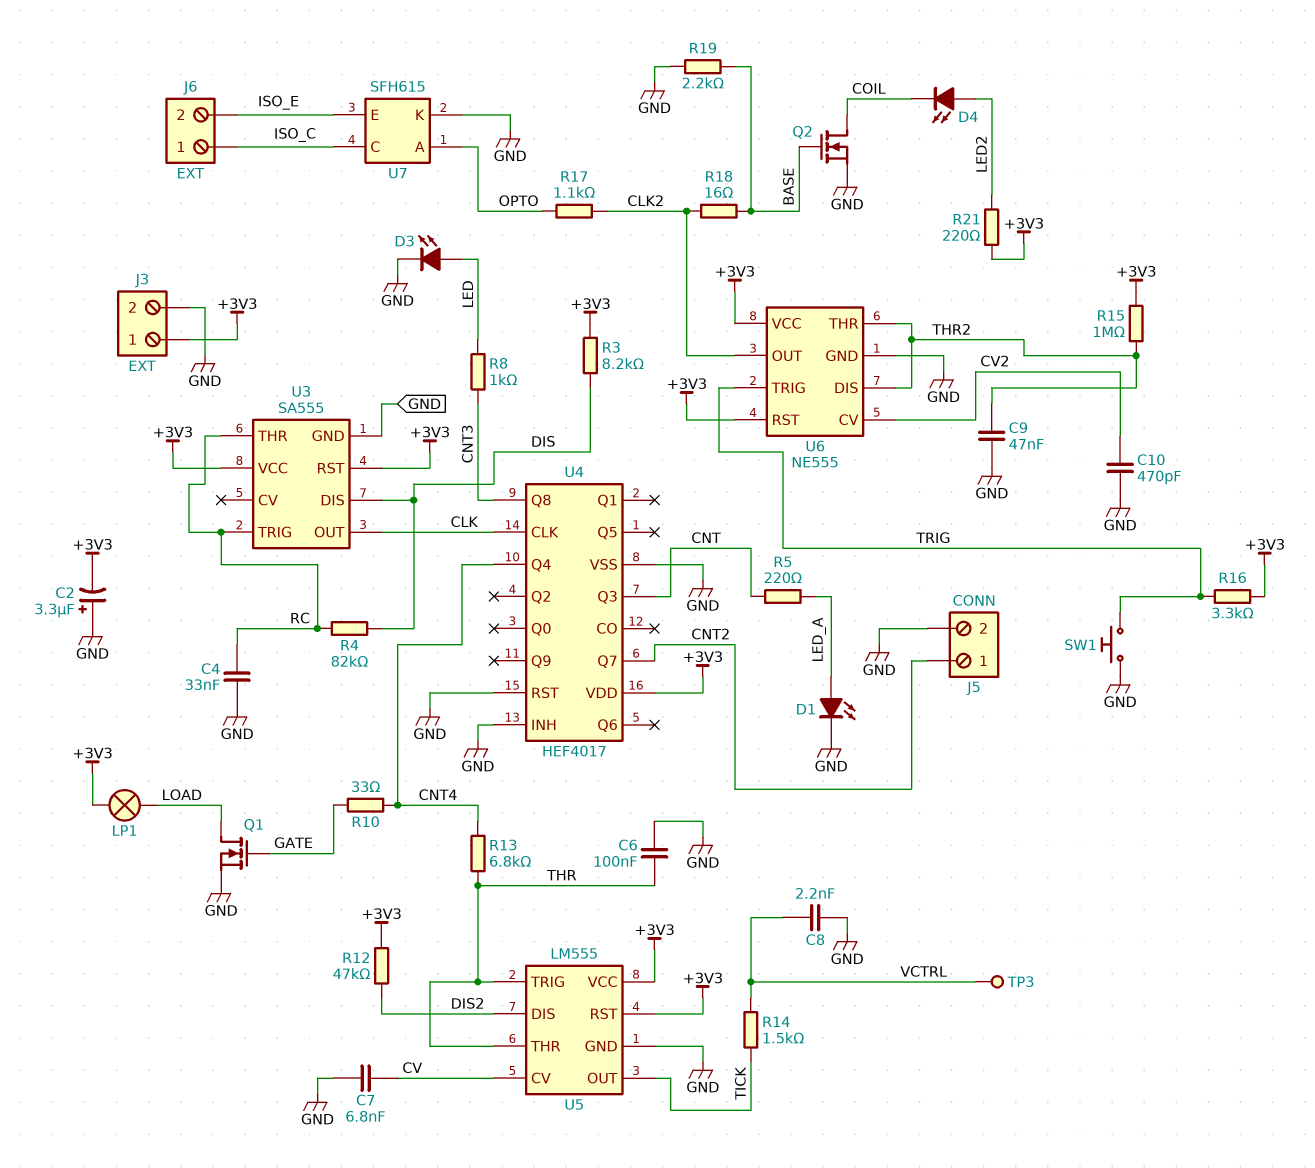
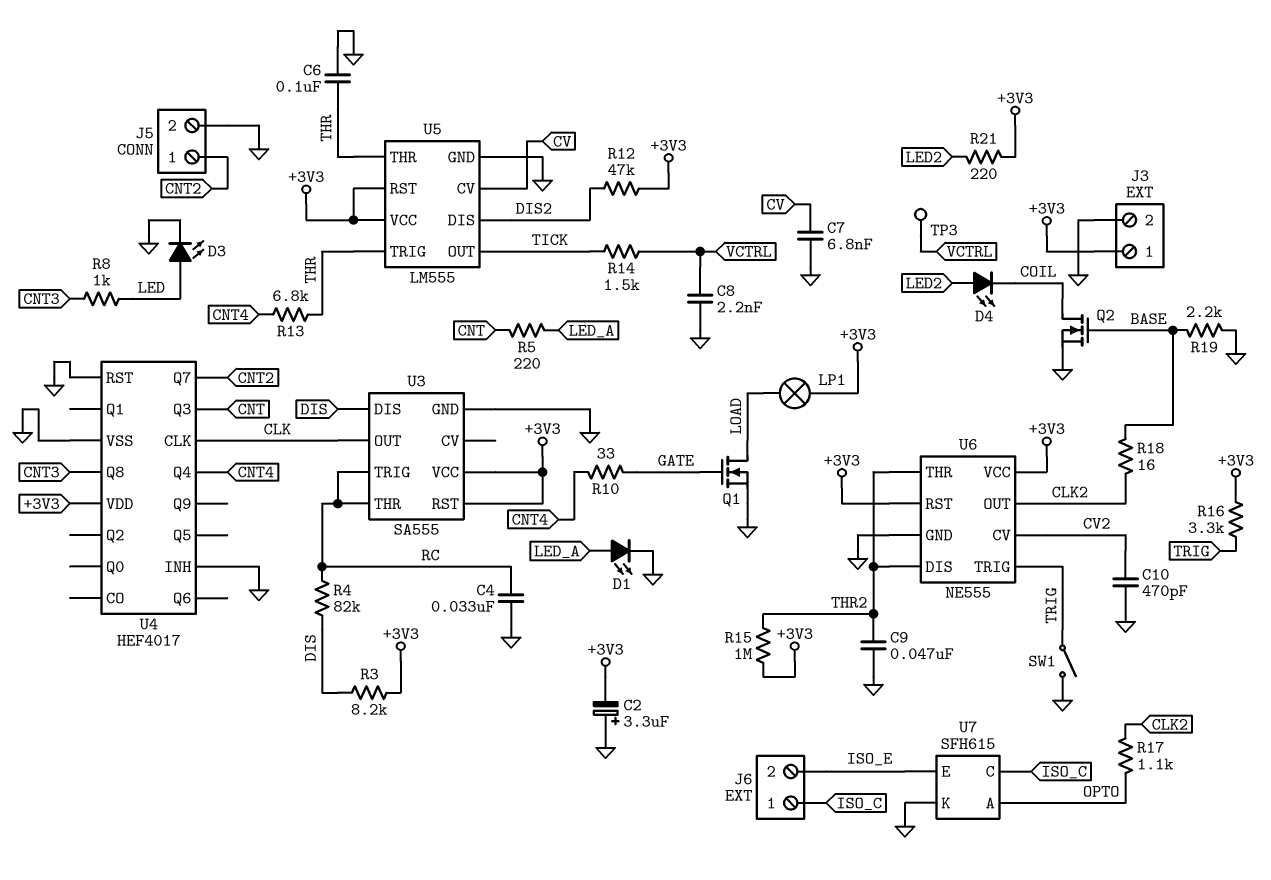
SW1: button (GND, TRIG) -> switch (GND, TRIG)

